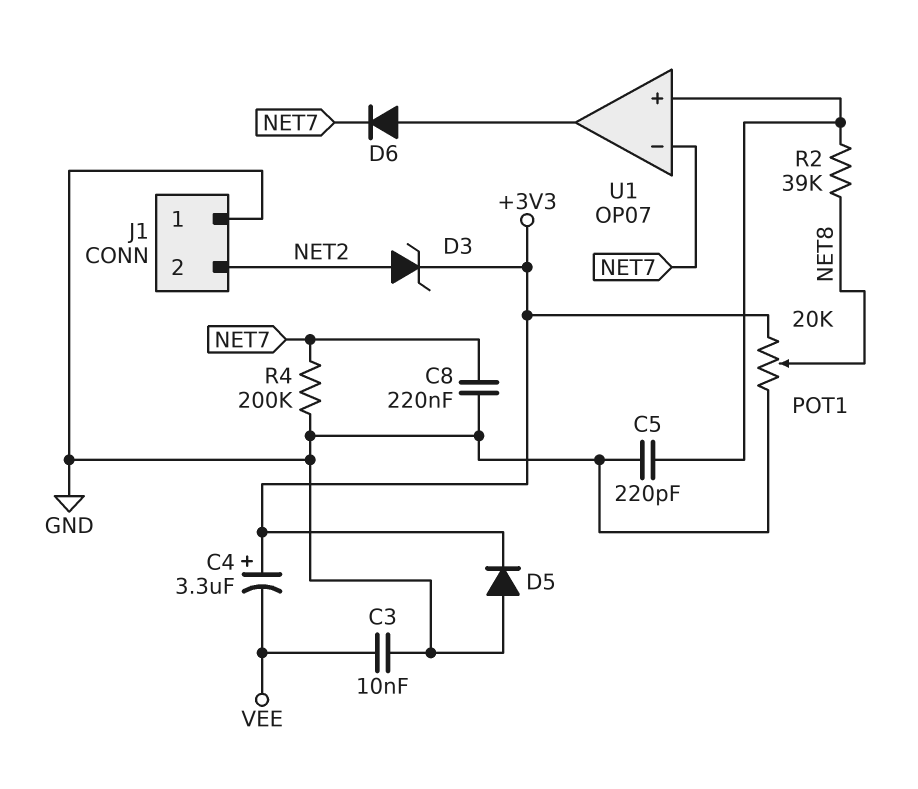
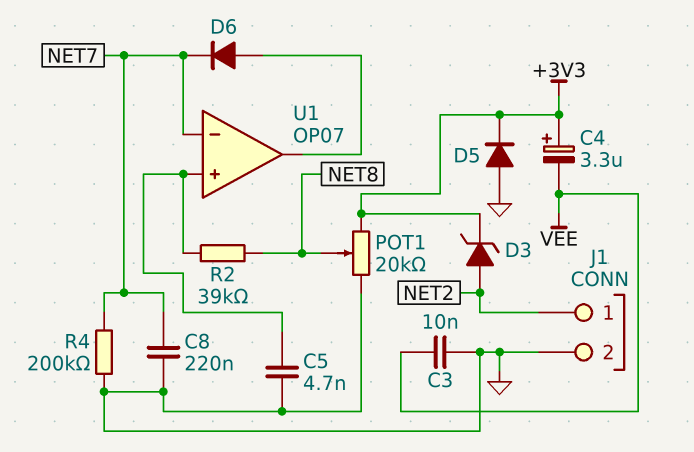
C5: 220pF (GND, U1/in+) -> 4.7nF (GND, U1/in+)
J1 pin 1: GND -> NET2
J1 pin 2: NET2 -> GND

